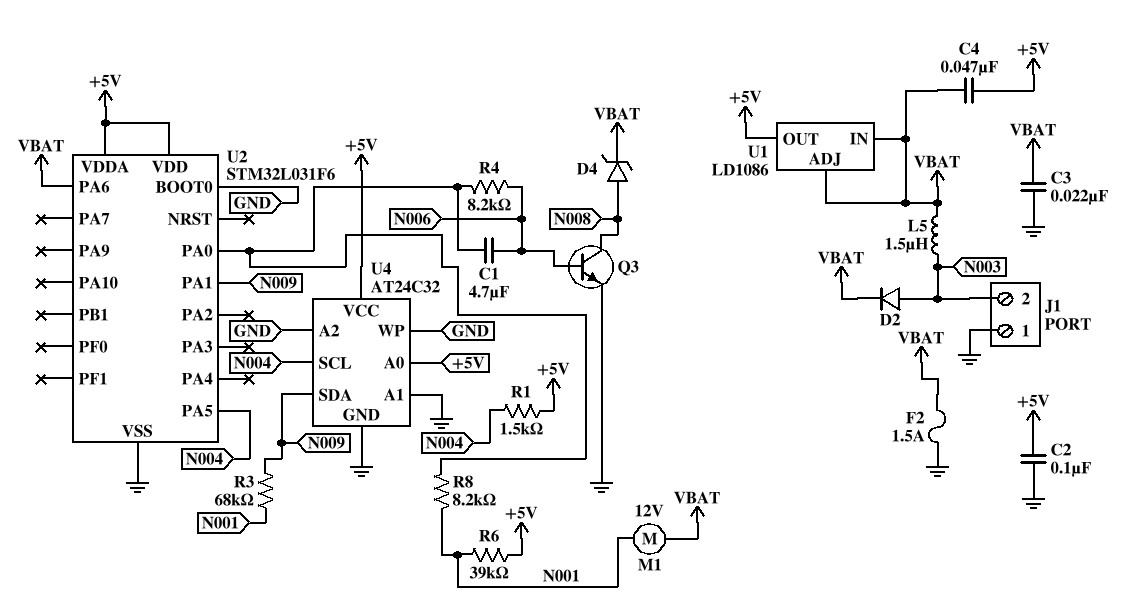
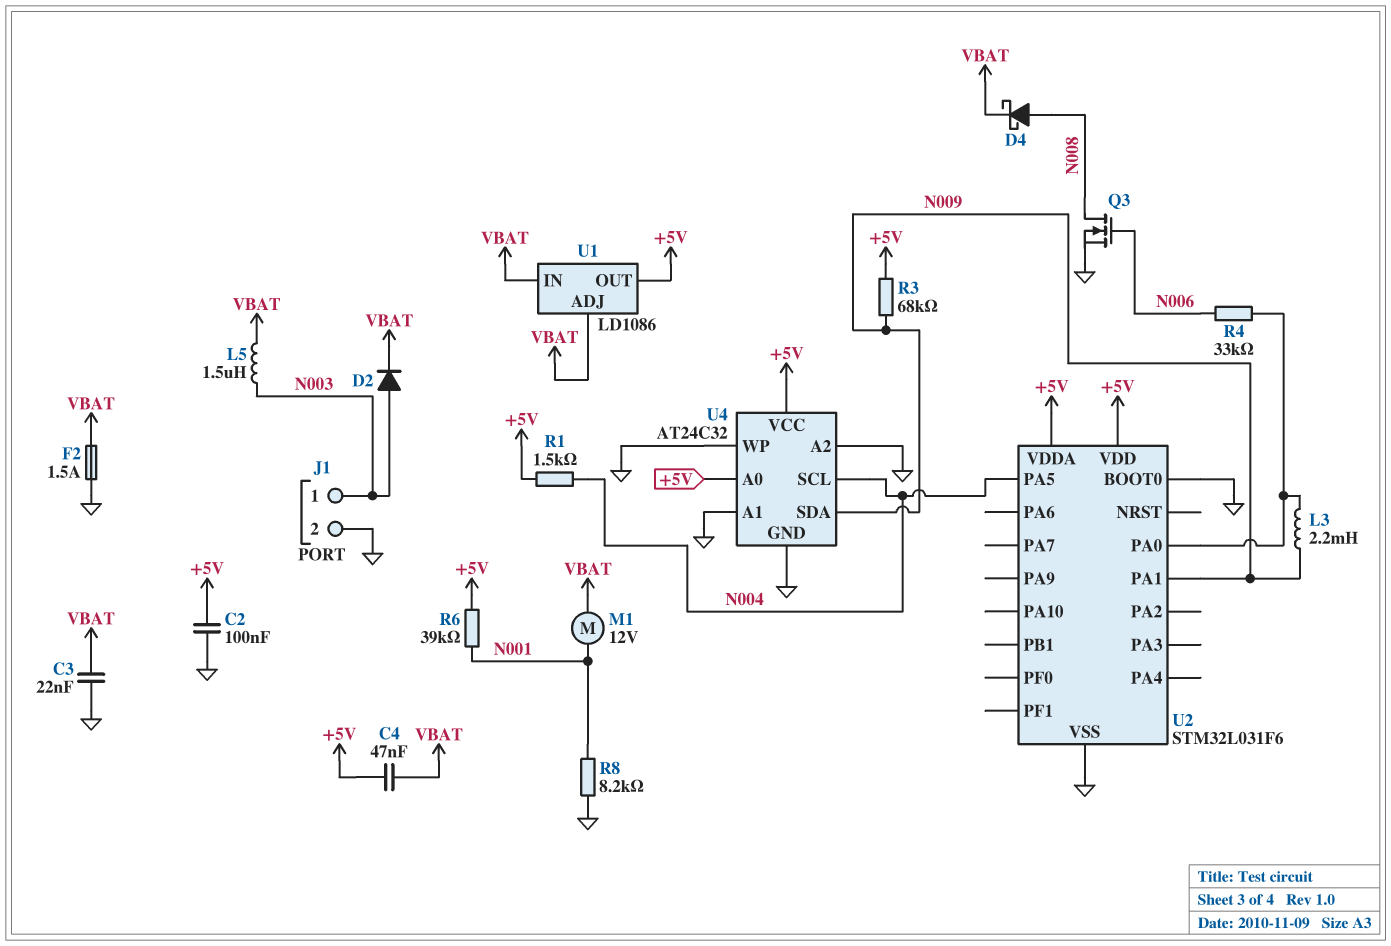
C1: 4.7uF (N006, U2/PA0) -> none
D4: zener (A N008, K VBAT) -> schottky (A N008, K VBAT)
J1 pin 1: GND -> N003
J1 pin 2: N003 -> GND
L3: none -> 2.2mH (N009, U2/PA0)
Q3: NPN (B N006, C N008, E GND) -> NMOS (G N006, D N008, S GND)
R3: 68k (N001, N009) -> 68k (+5V, N009)
R4: 8.2k (N006, U2/PA0) -> 33k (N006, U2/PA0)
R8: 8.2k (N001, U2/PA0) -> 8.2k (GND, N001)
U2 pin PA6: VBAT -> none

